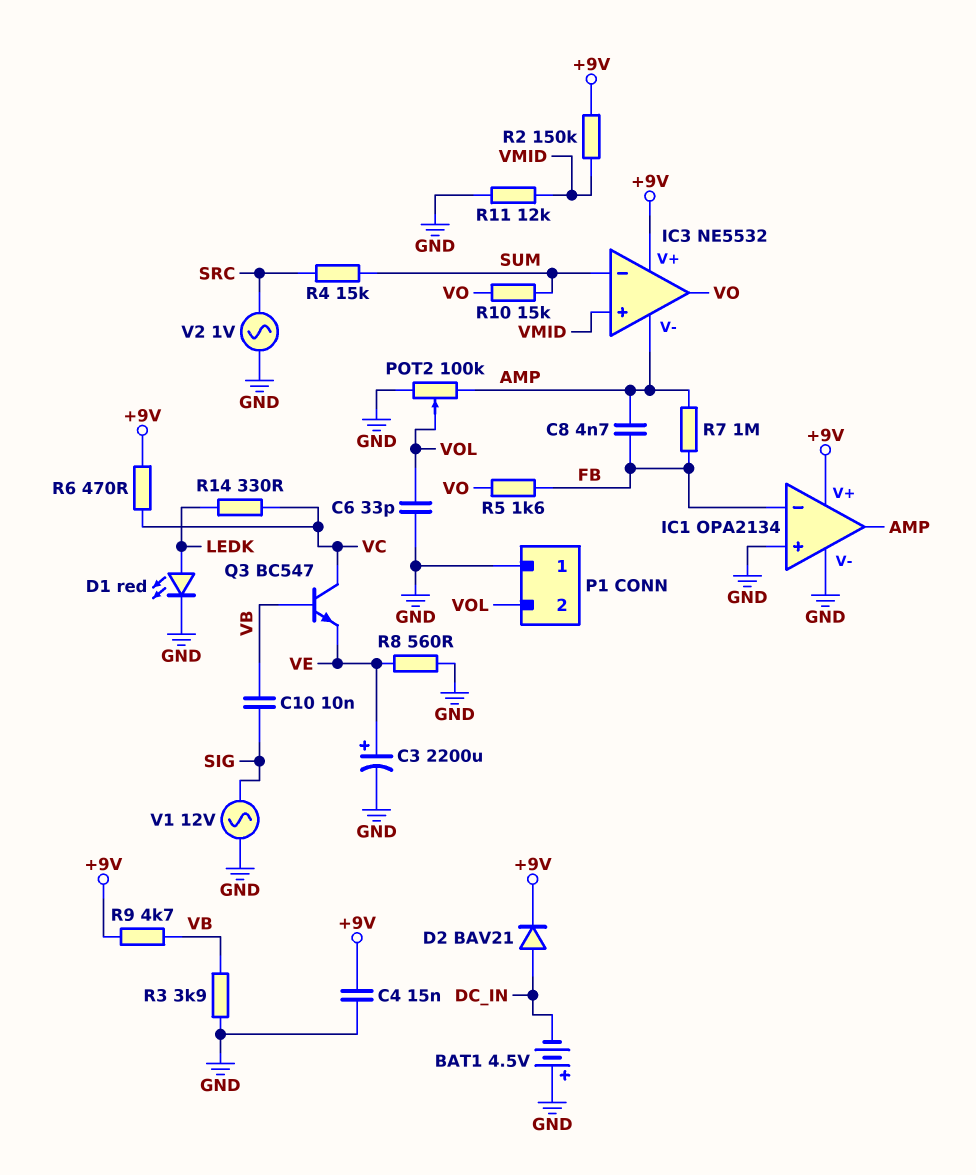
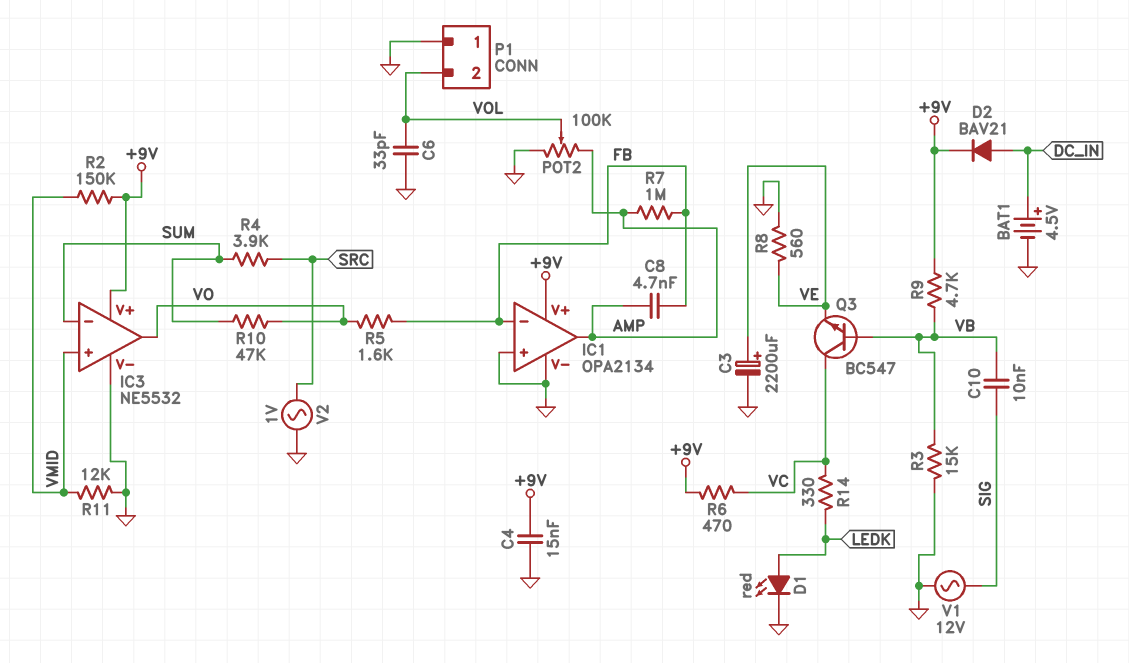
BAT1: 4.5V (plus GND, minus DC_IN) -> 4.5V (plus DC_IN, minus GND)
IC3 pin V-: AMP -> GND
R3: 3.9k (GND, VB) -> 15k (GND, VB)
R4: 15k (SRC, SUM) -> 3.9k (SRC, SUM)
R10: 15k (SUM, VO) -> 47k (SUM, VO)

